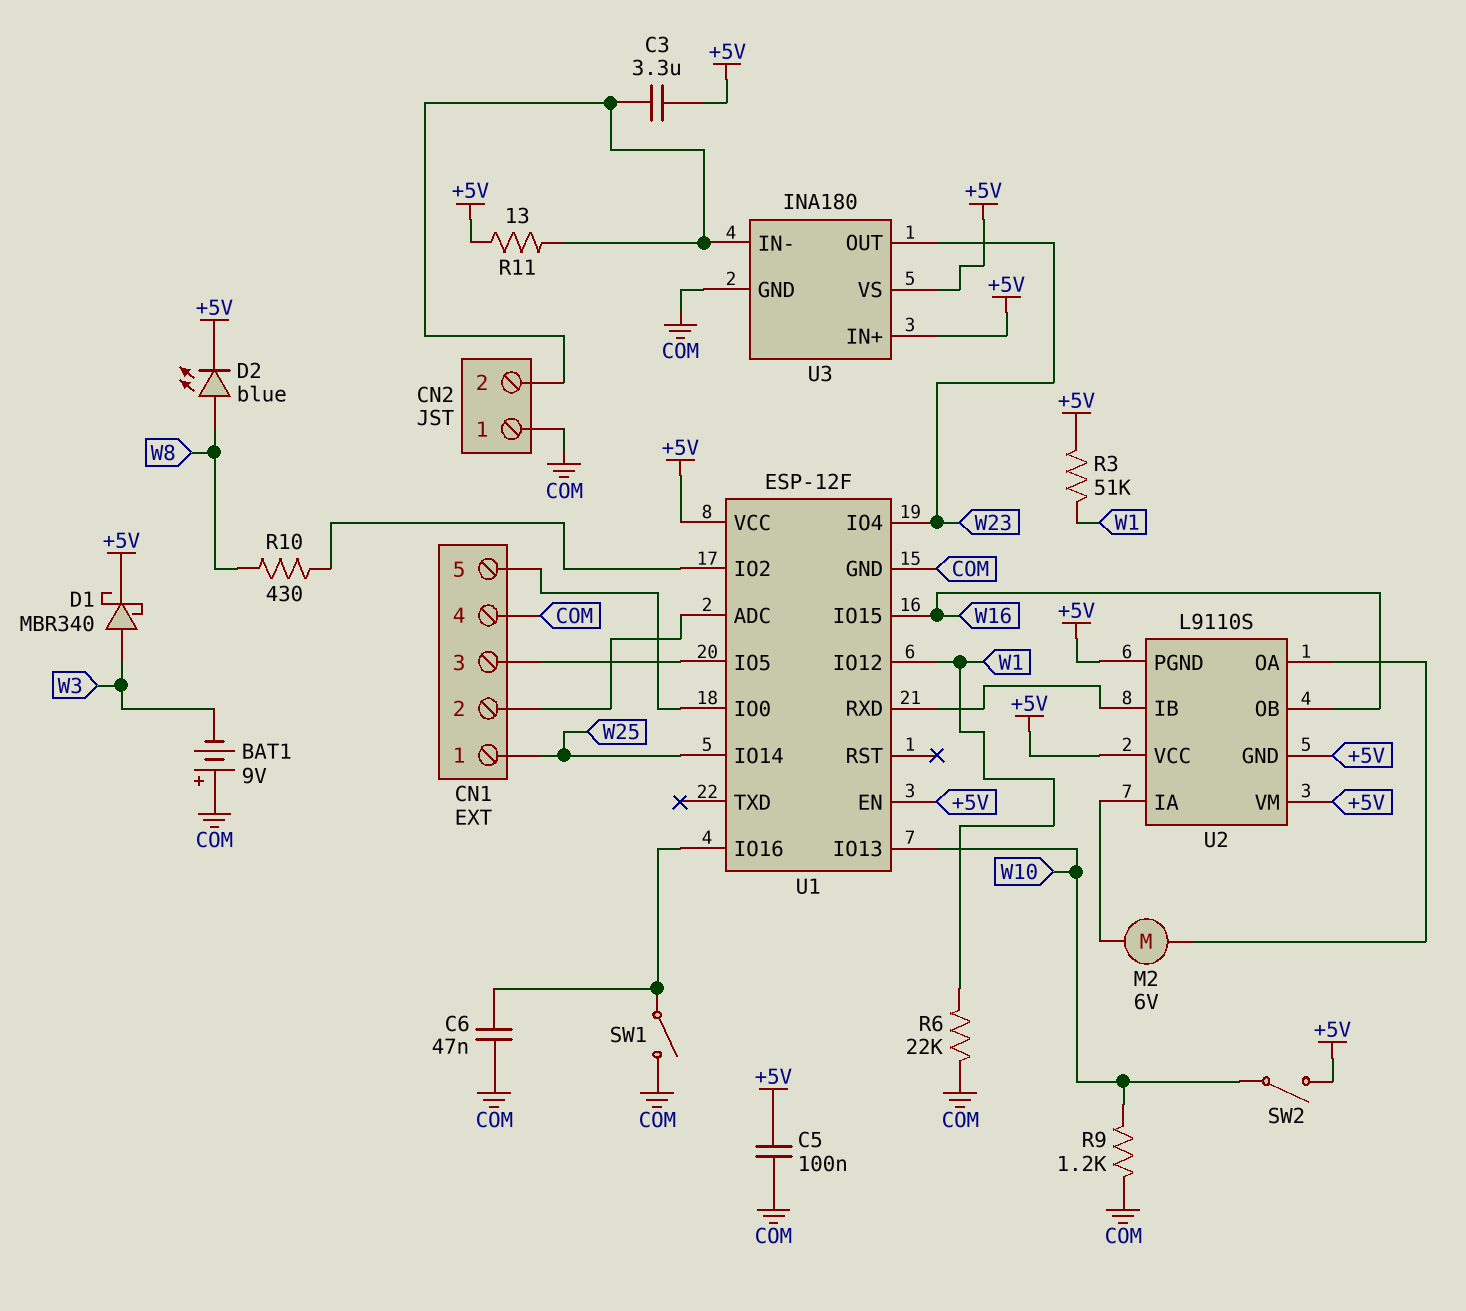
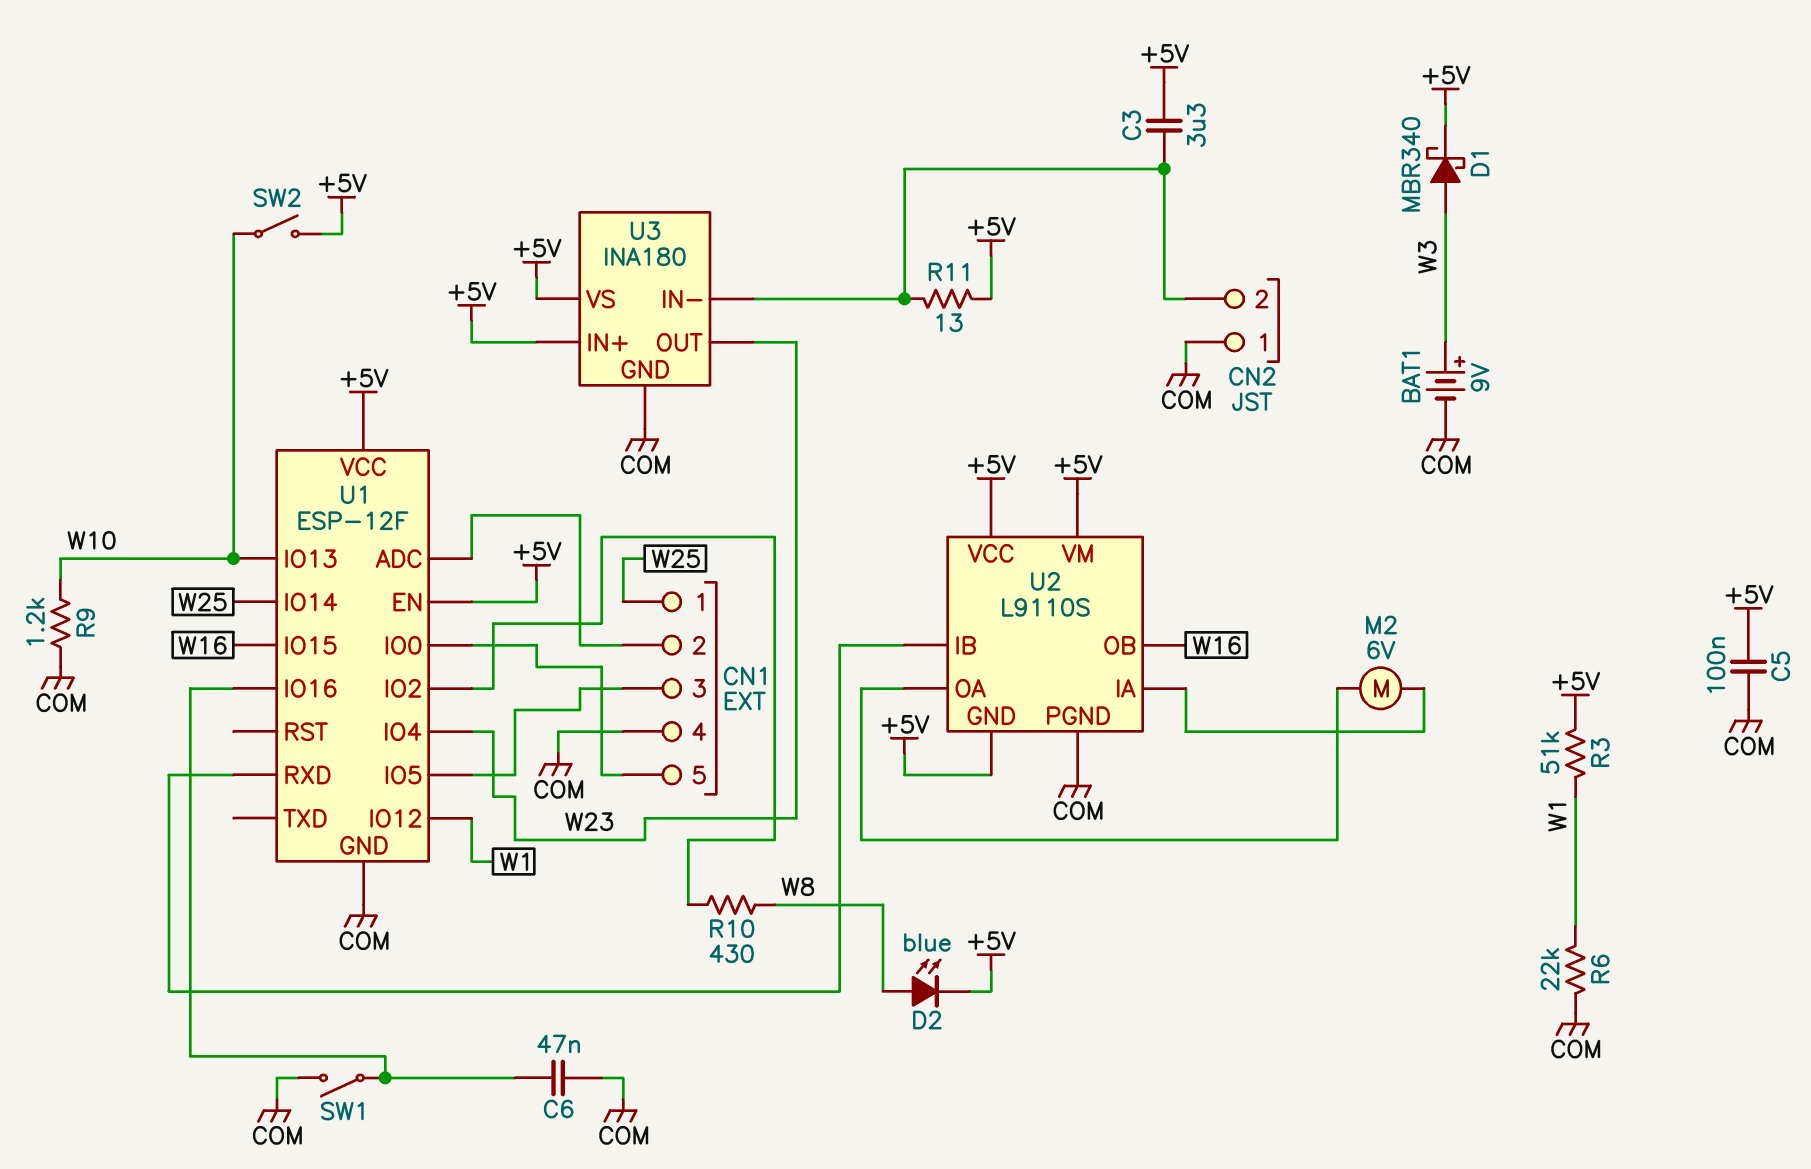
BAT1: 9V (plus COM, minus W3) -> 9V (plus W3, minus COM)
U2 pin PGND: +5V -> COM

